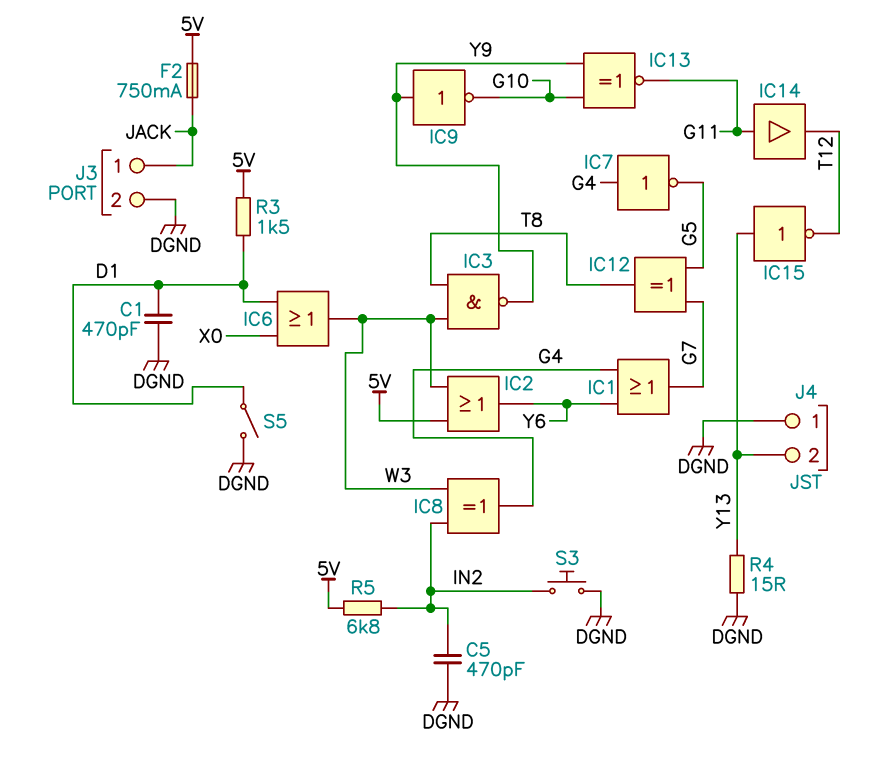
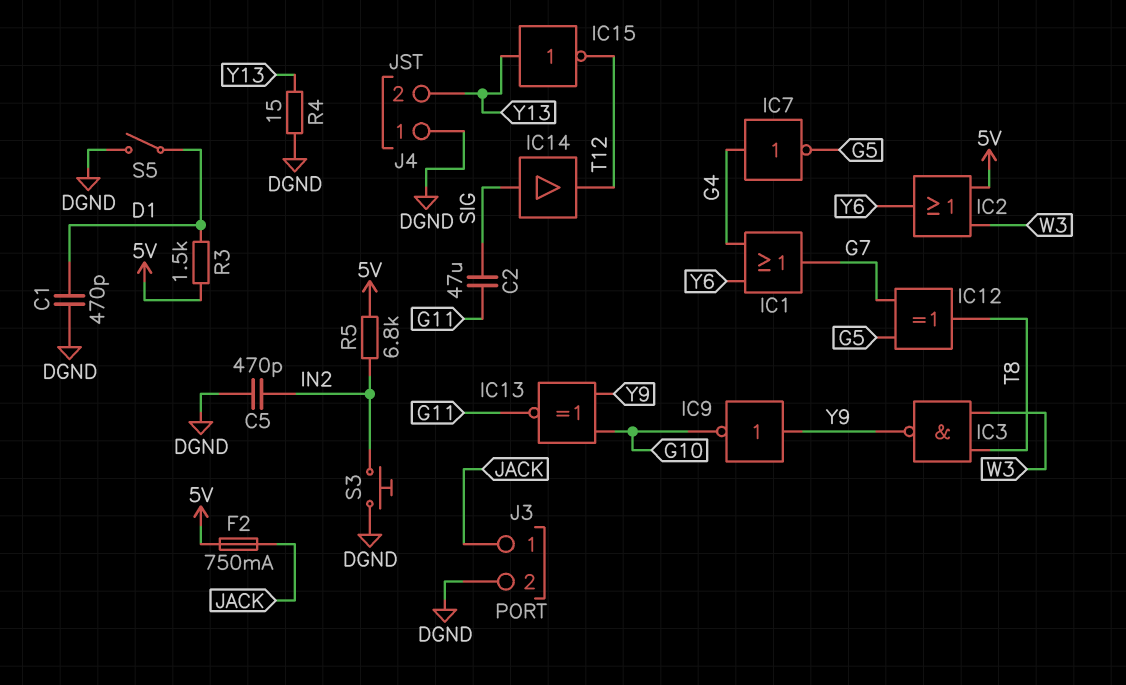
C2: none -> 47uF (G11, SIG)
IC6: OR (in D1, in X0, out W3) -> none
IC8: XOR (in IN2, in W3, out G4) -> none
IC14: buffer (in G11, out T12) -> buffer (in SIG, out T12)

